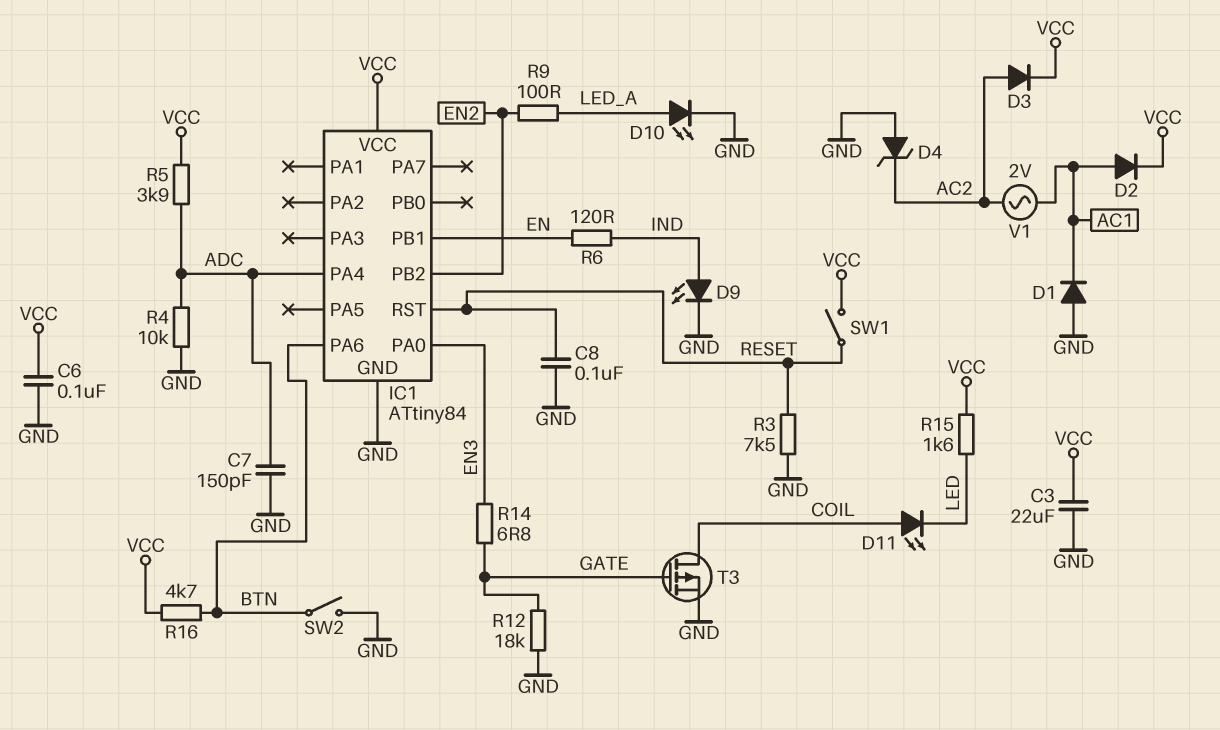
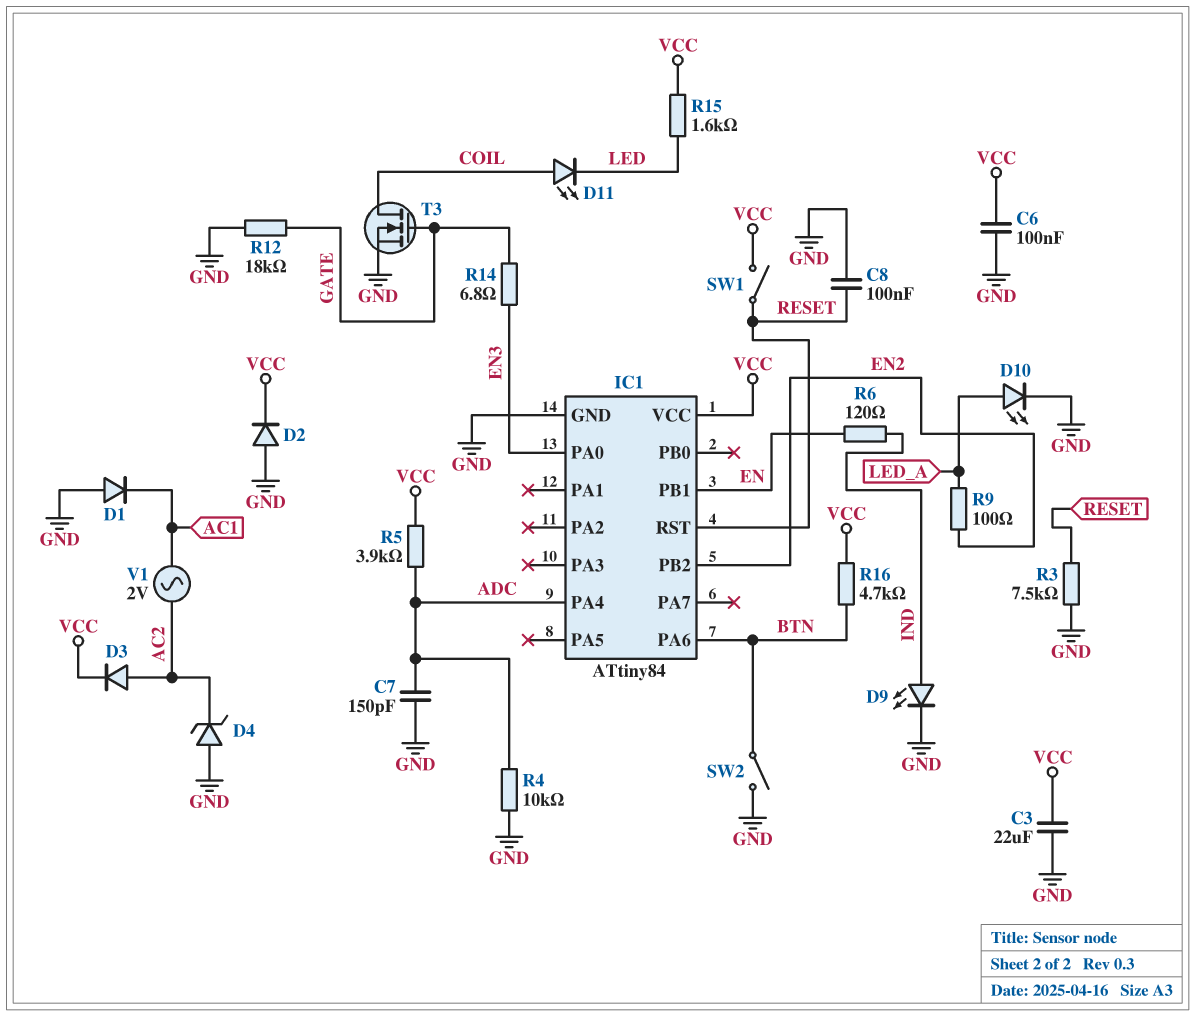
D2: diode (A AC1, K VCC) -> diode (A GND, K VCC)
T3: PMOS (G GATE, D COIL, S GND) -> NMOS (G GATE, D COIL, S GND)

